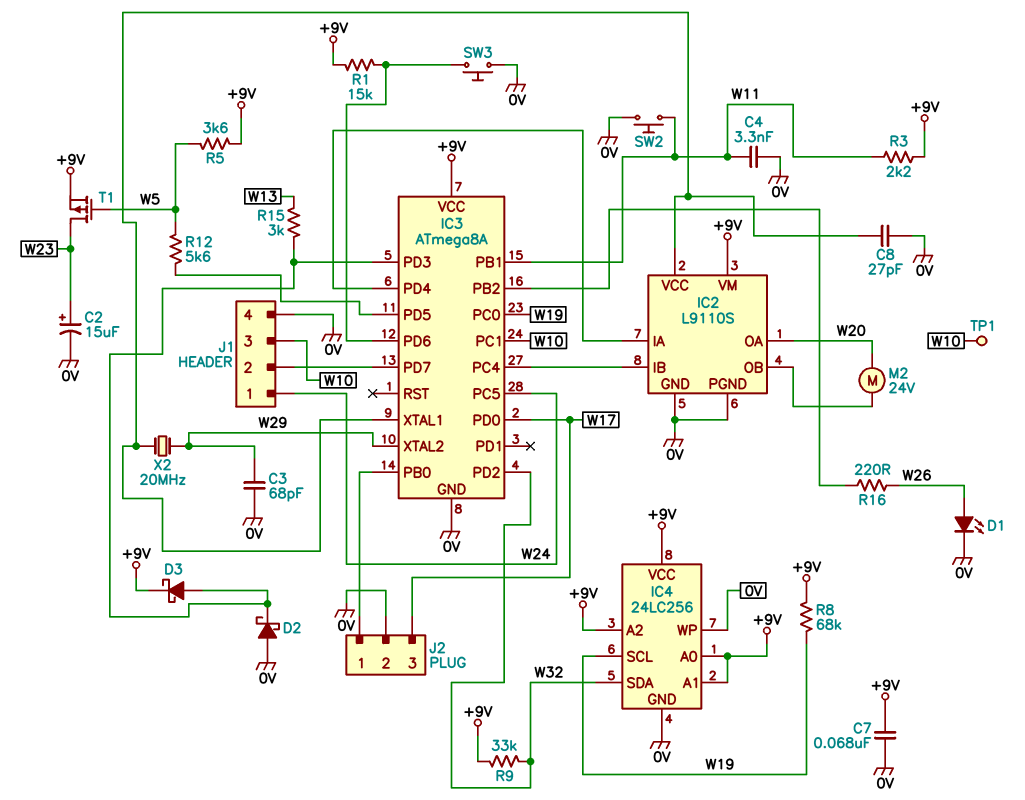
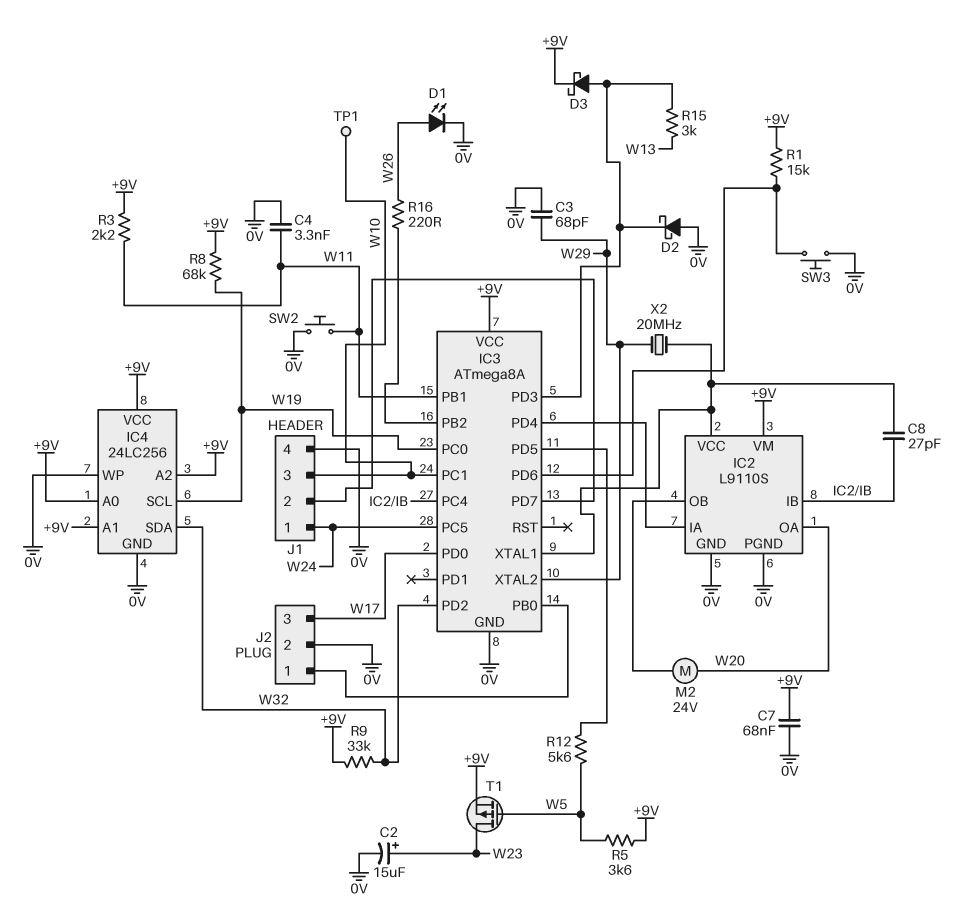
C8: 27pF (0V, IC2/VCC) -> 27pF (IC2/IB, IC2/VCC)

